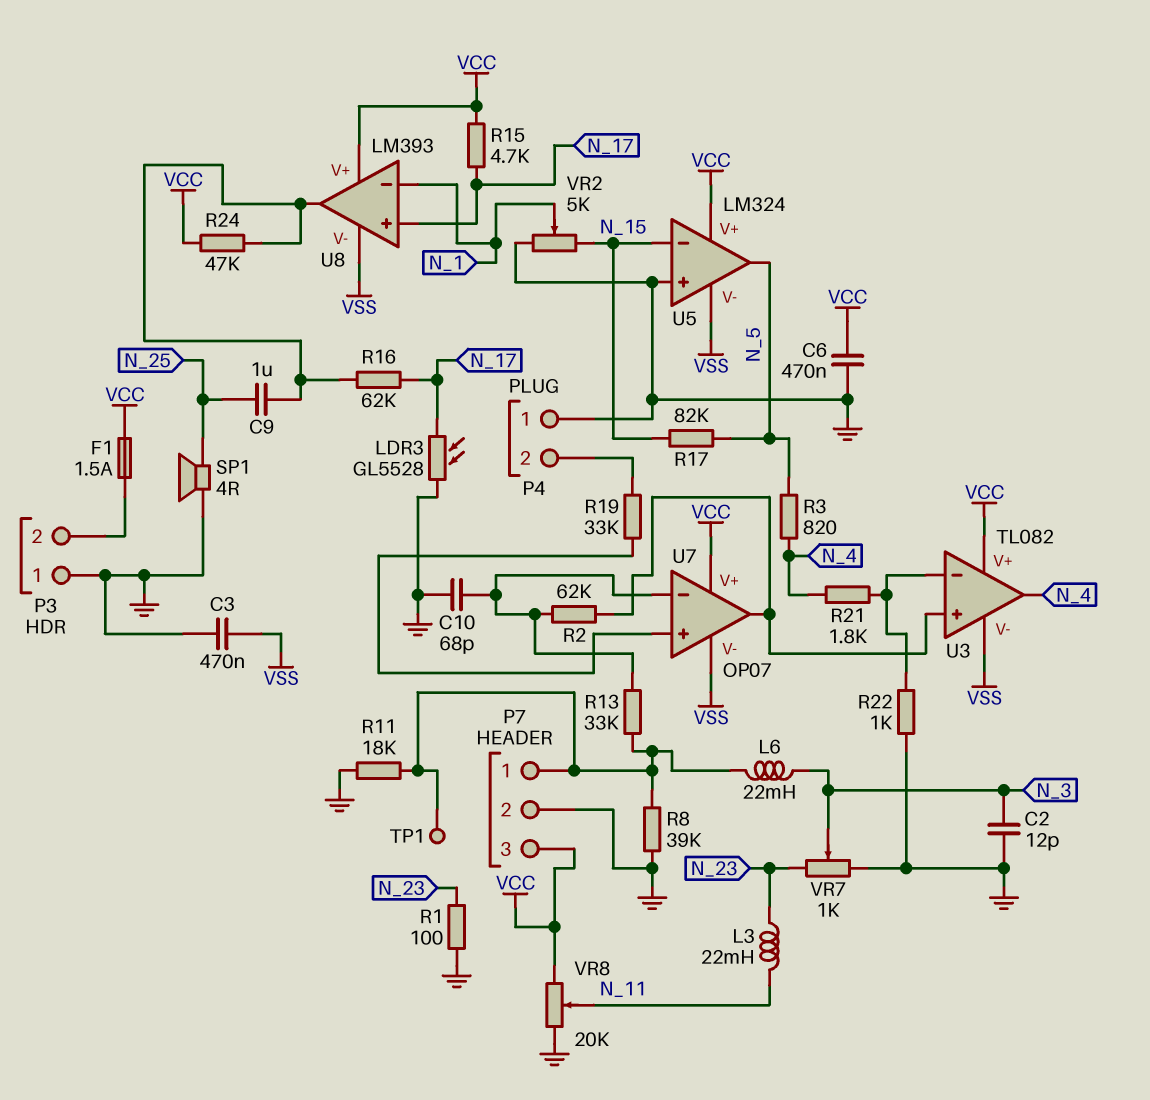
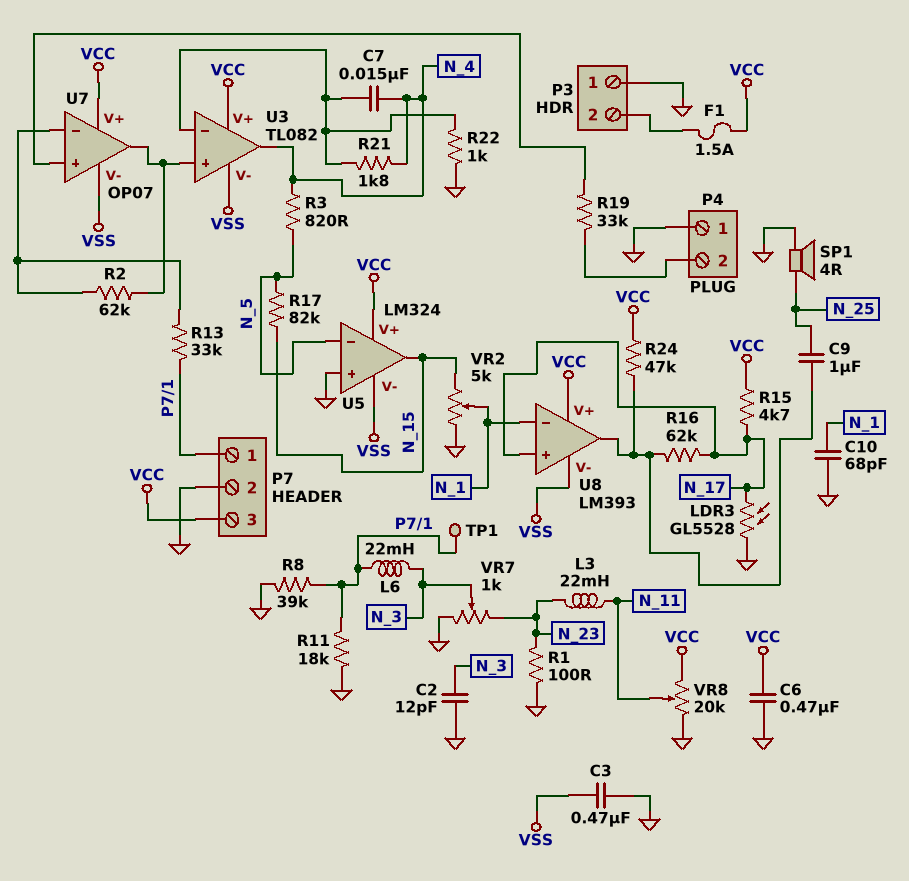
C7: none -> 15nF (N_4, U3/in-)
C10: 68pF (GND, U7/in-) -> 68pF (GND, N_1)
U5 pin in-: N_15 -> N_5
U5 pin out: N_5 -> N_15

